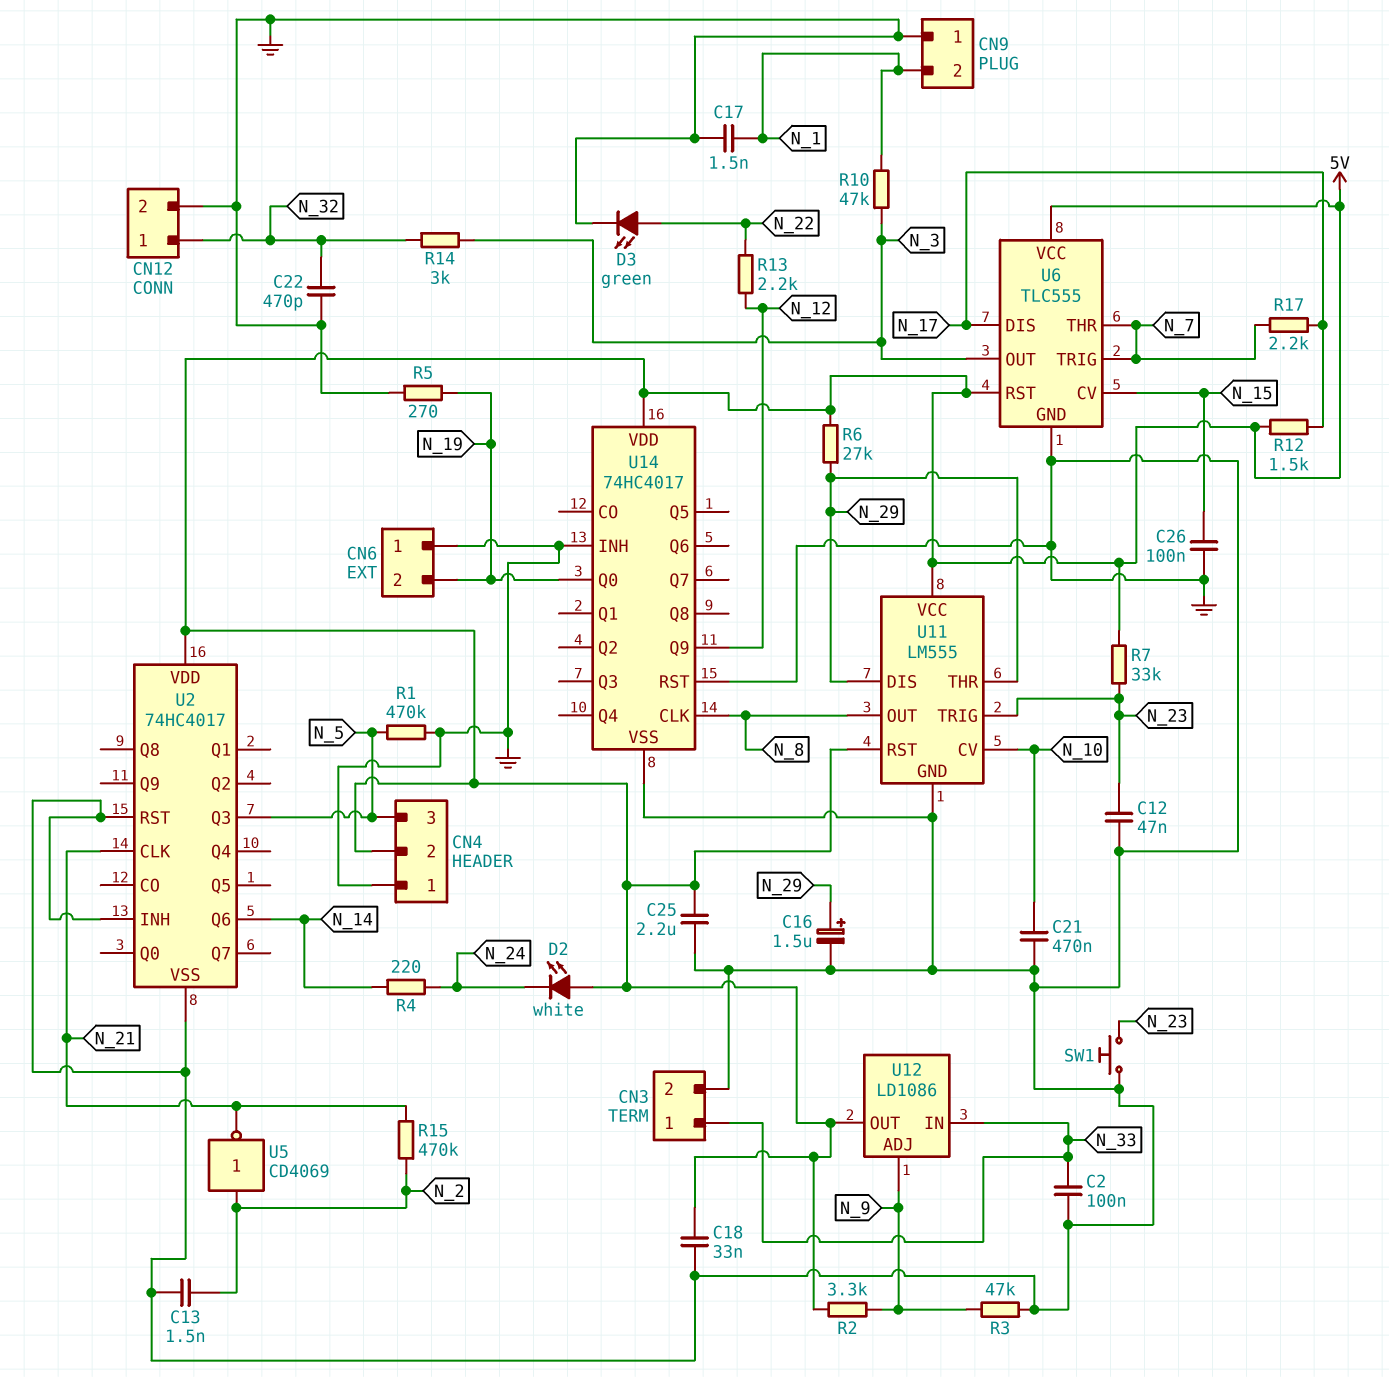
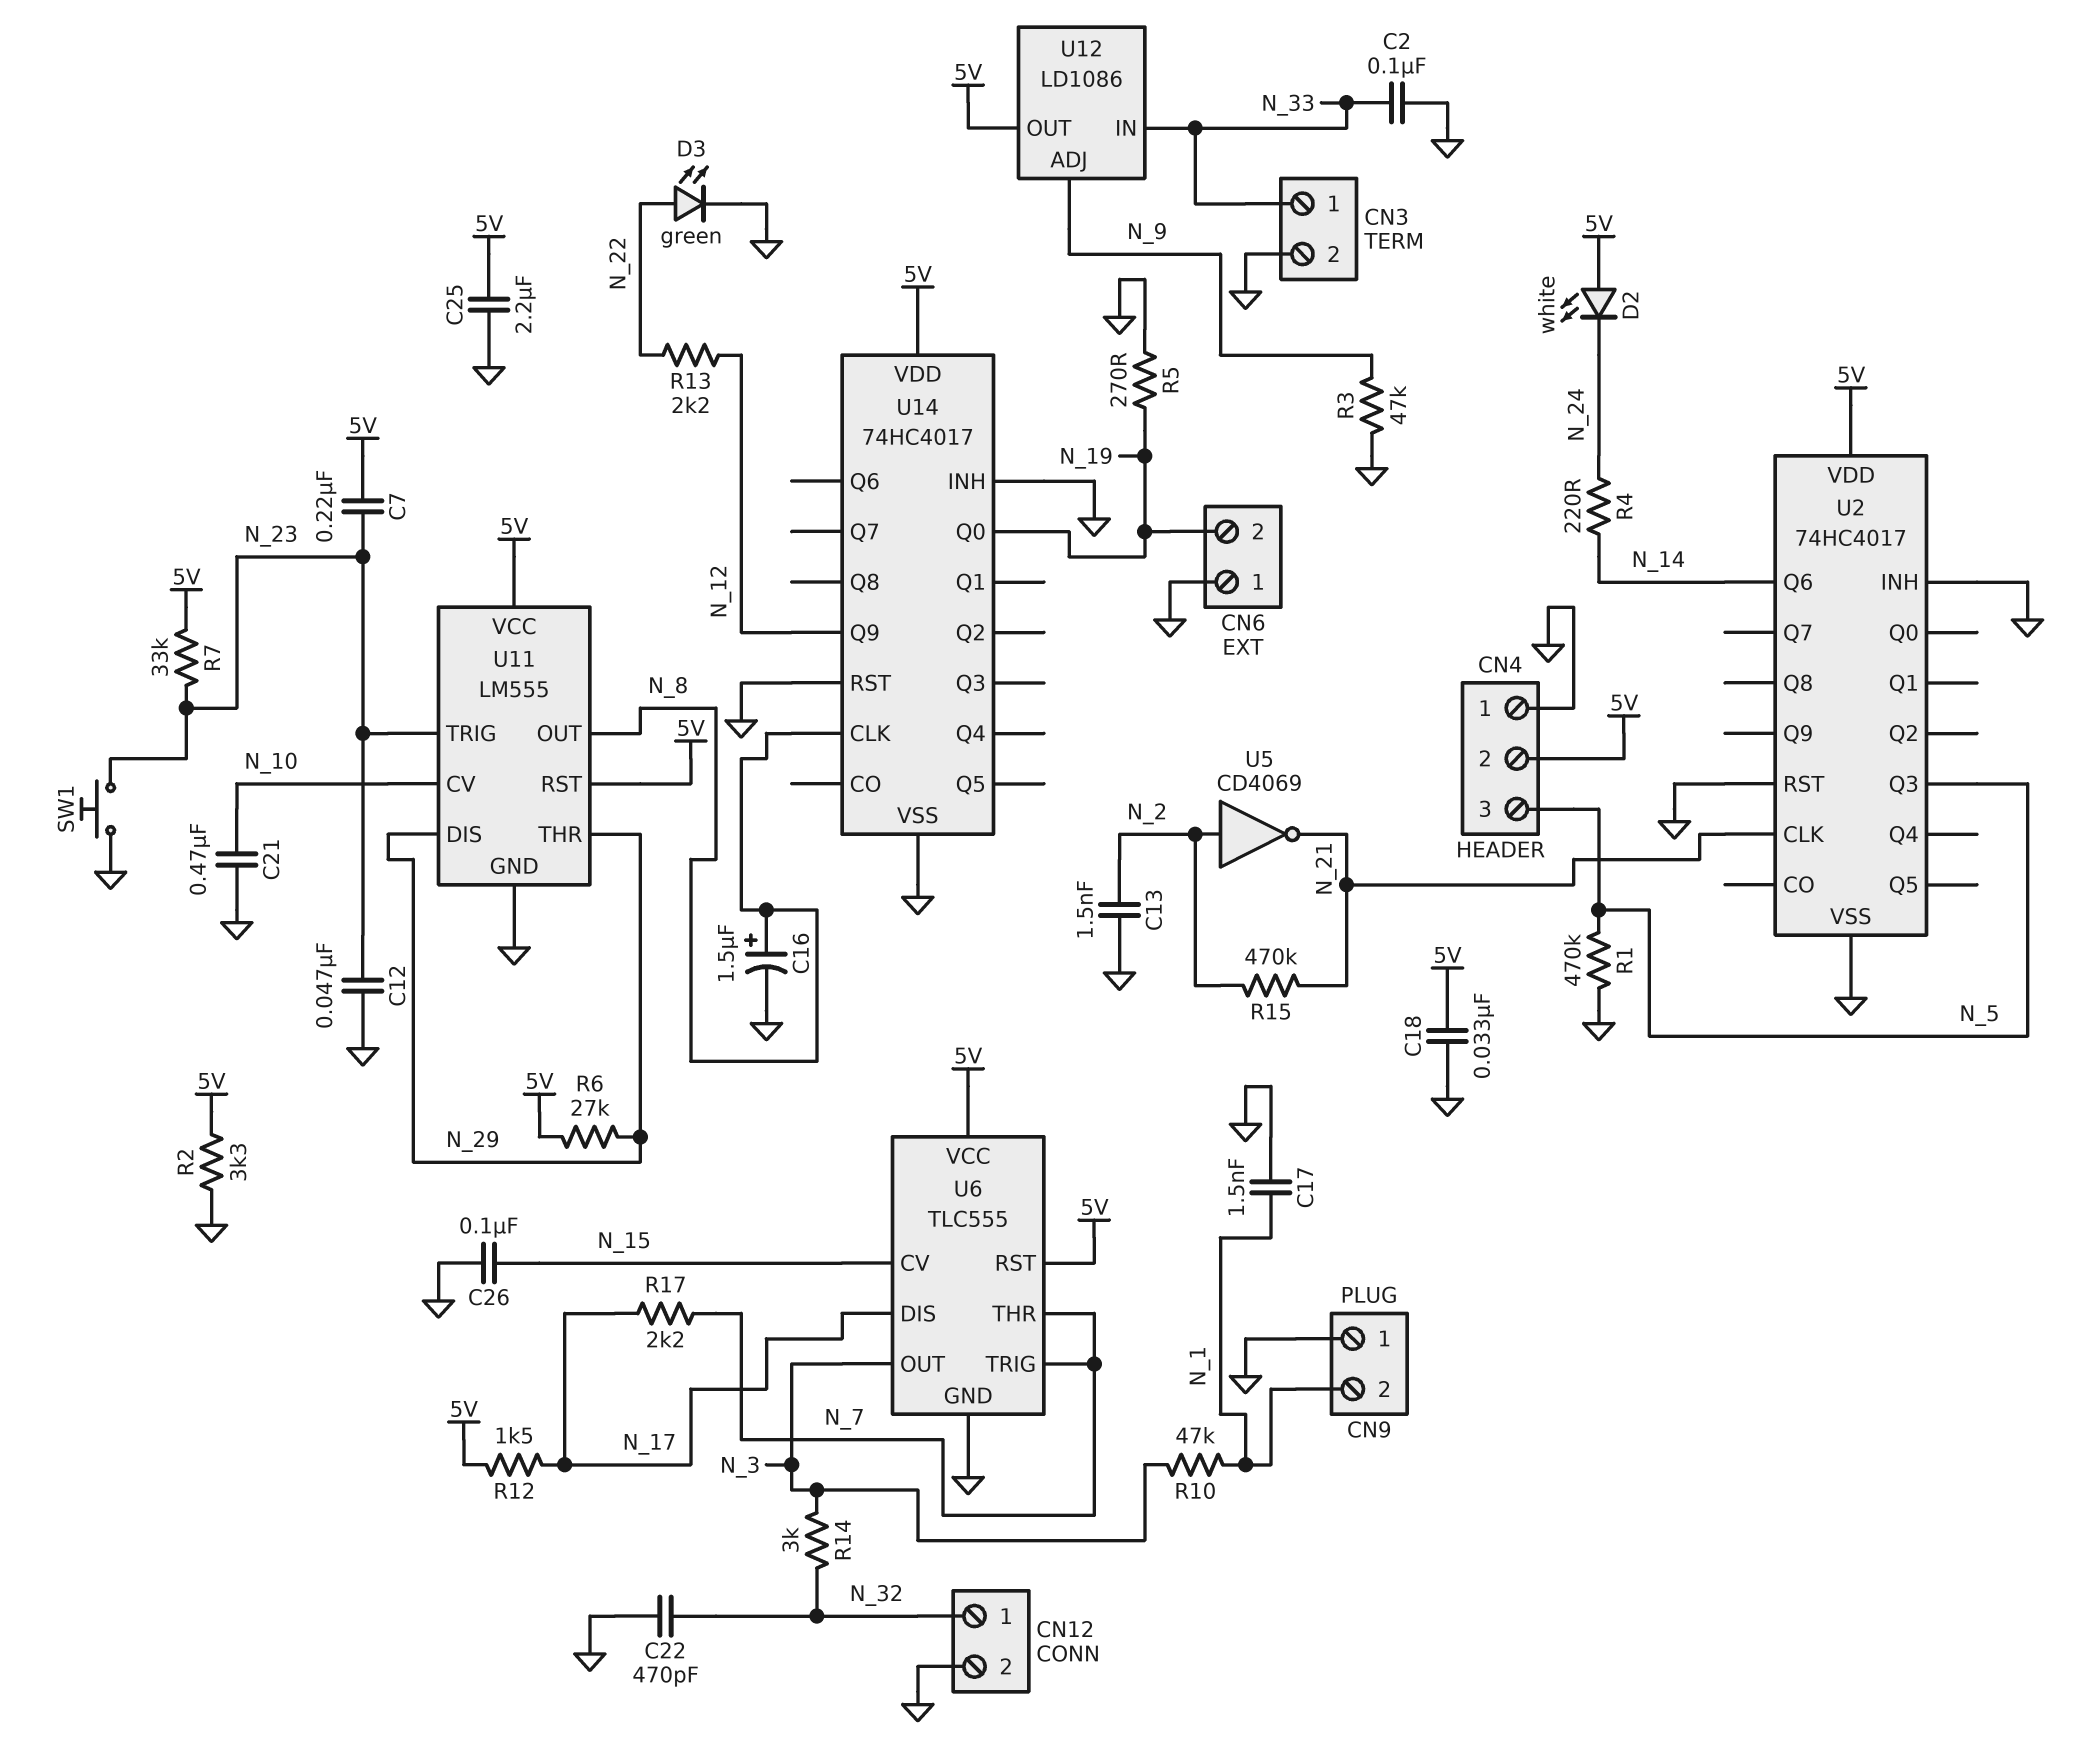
C7: none -> 220nF (5V, N_23)
C16: 1.5uF (plus N_29, minus GND) -> 1.5uF (plus N_8, minus GND)
R2: 3.3k (5V, N_9) -> 3.3k (5V, GND)

